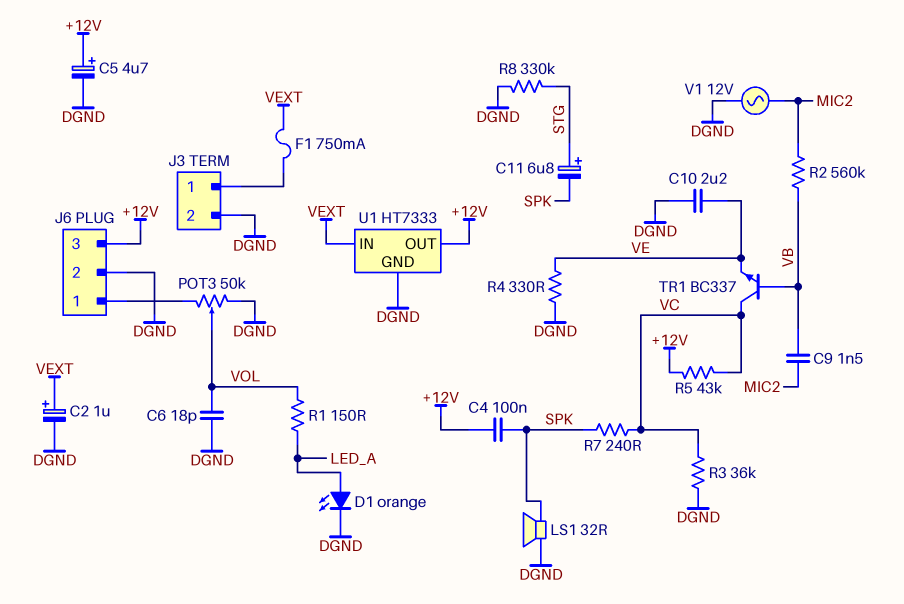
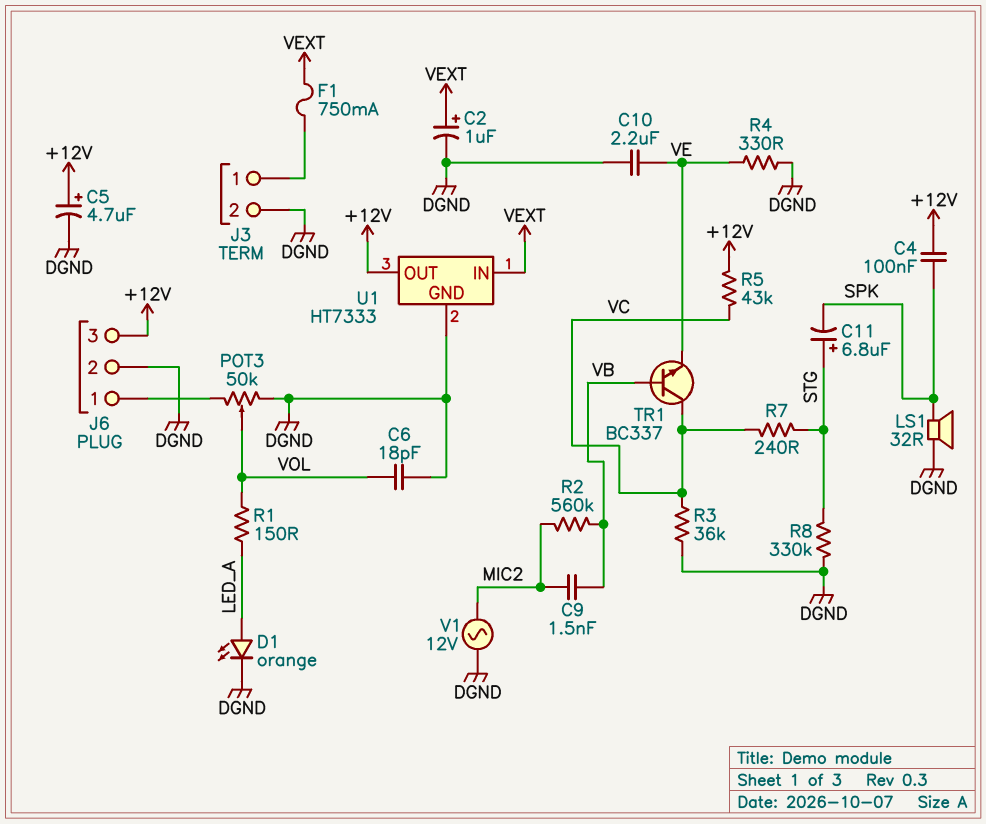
R7: 240 (SPK, VC) -> 240 (STG, VC)

